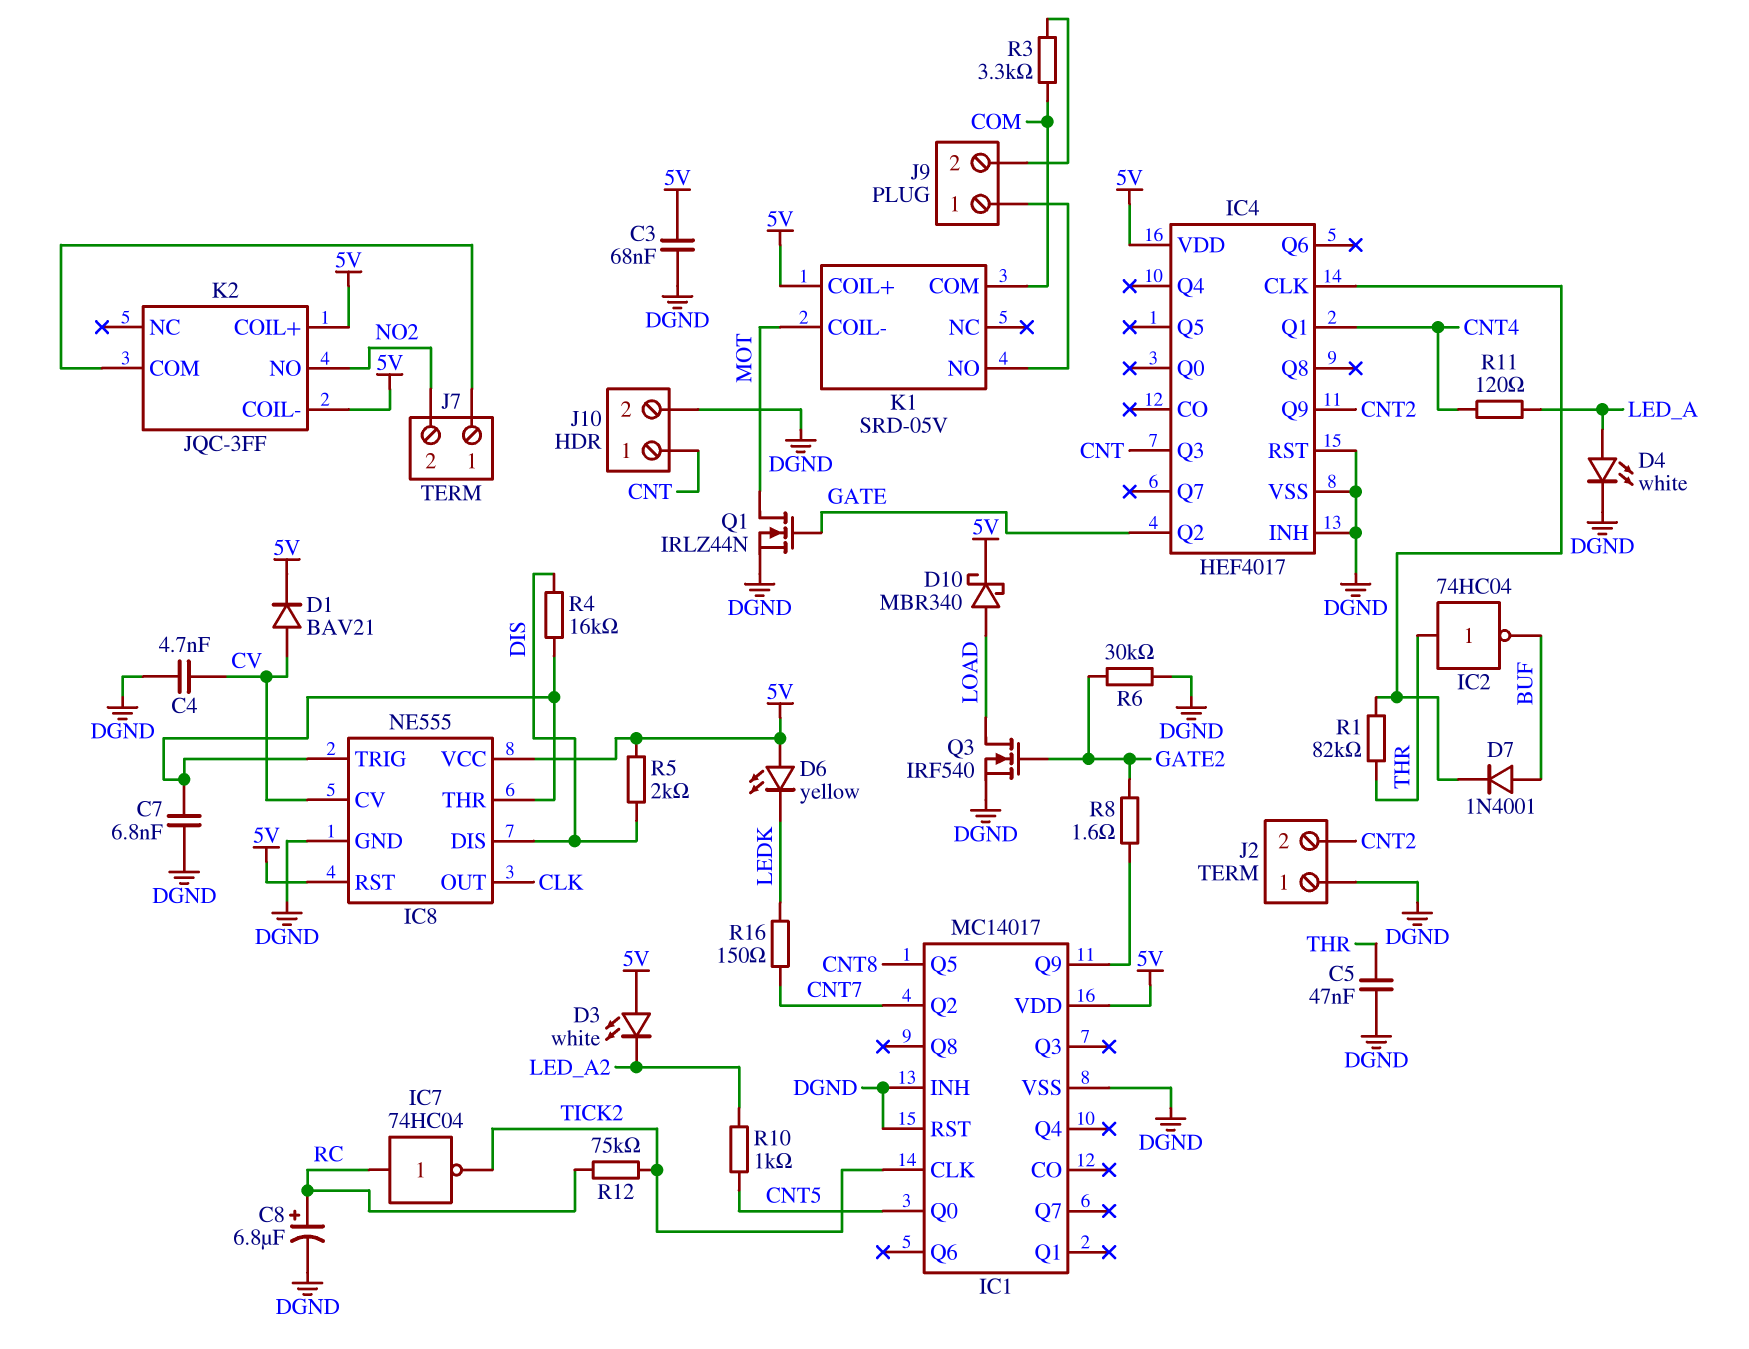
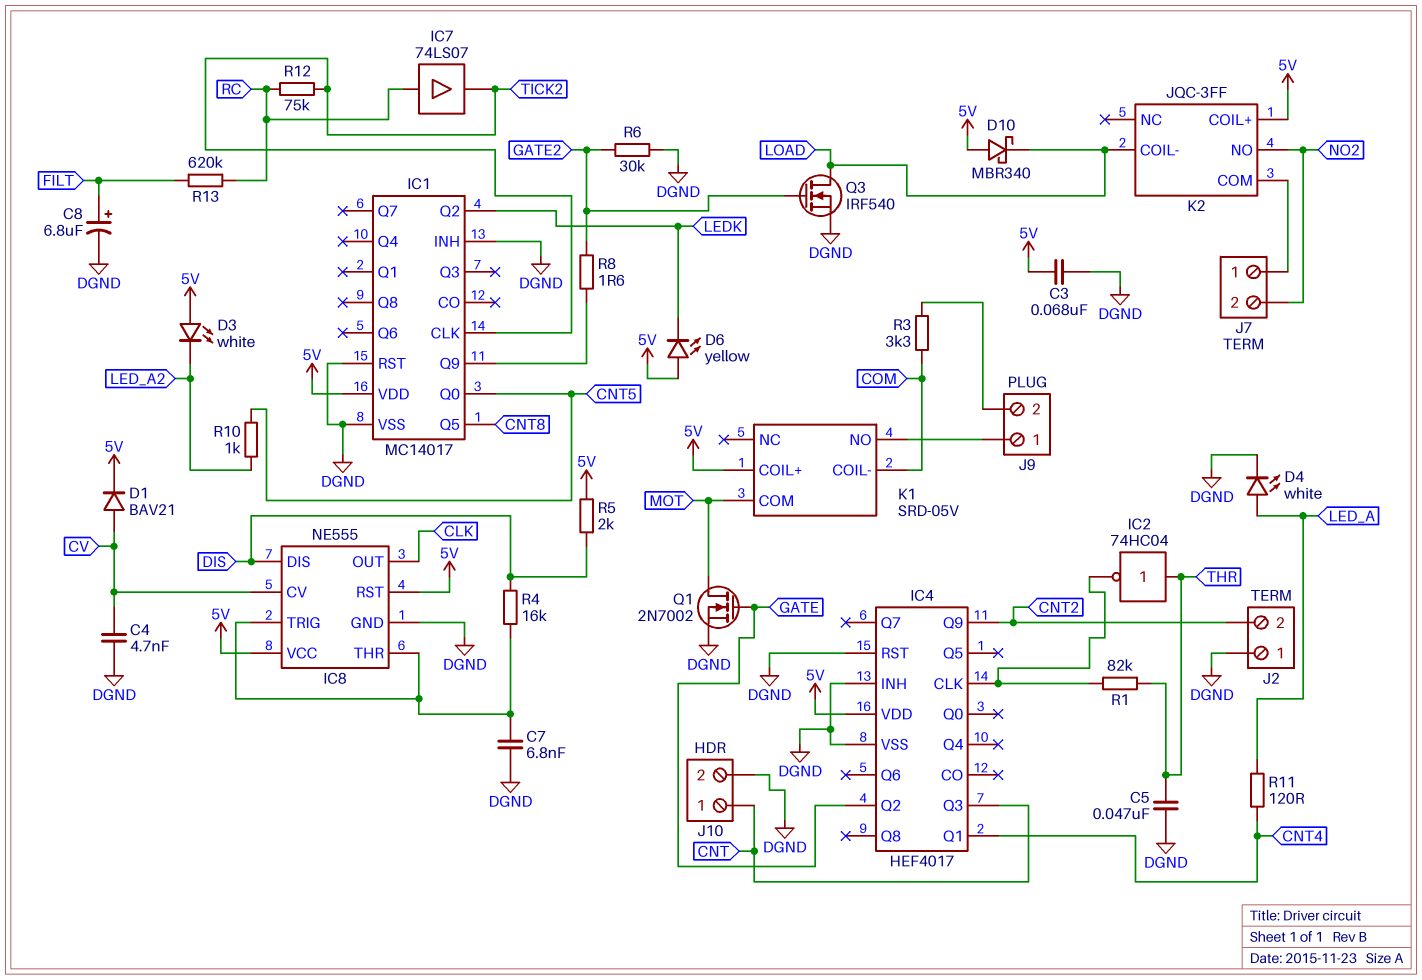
C8: 6.8uF (plus RC, minus DGND) -> 6.8uF (plus FILT, minus DGND)
D7: diode 1N4001 (A BUF, K IC4/CLK) -> none
D10: schottky MBR340 (A LOAD, K 5V) -> schottky MBR340 (A 5V, K LOAD)
IC1 pin Q2: CNT7 -> LEDK
IC2: NOT 74HC04 (in THR, out BUF) -> NOT 74HC04 (in THR, out IC4/CLK)
IC7: NOT 74HC04 (in RC, out TICK2) -> buffer 74LS07 (in RC, out TICK2)
K1 pin COIL-: MOT -> COM
K1 pin COM: COM -> MOT
K2 pin COIL-: 5V -> LOAD
Q1: NMOS IRLZ44N (G GATE, D MOT, S DGND) -> NMOS 2N7002 (G GATE, D MOT, S DGND)
R13: none -> 620k (FILT, RC)
R16: 150 (CNT7, LEDK) -> none

